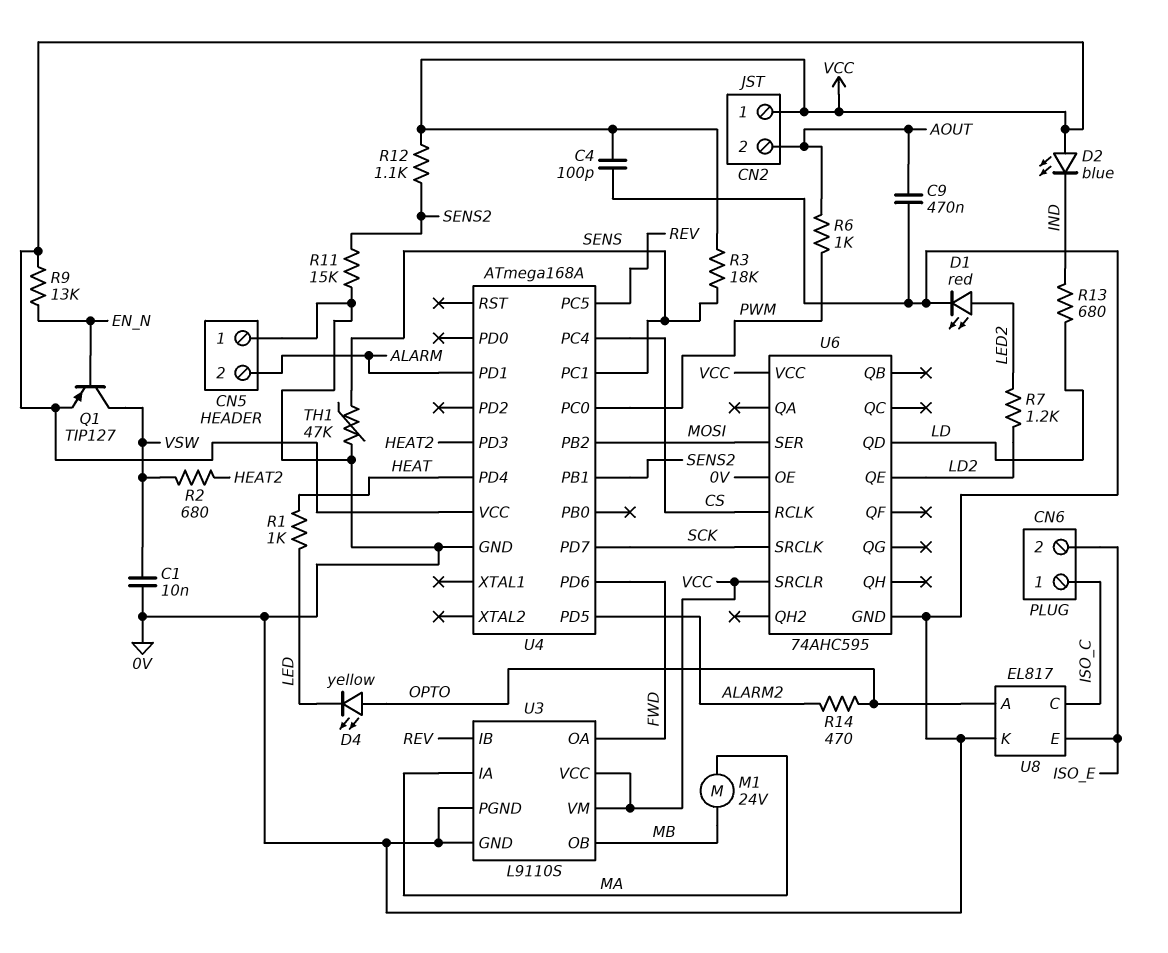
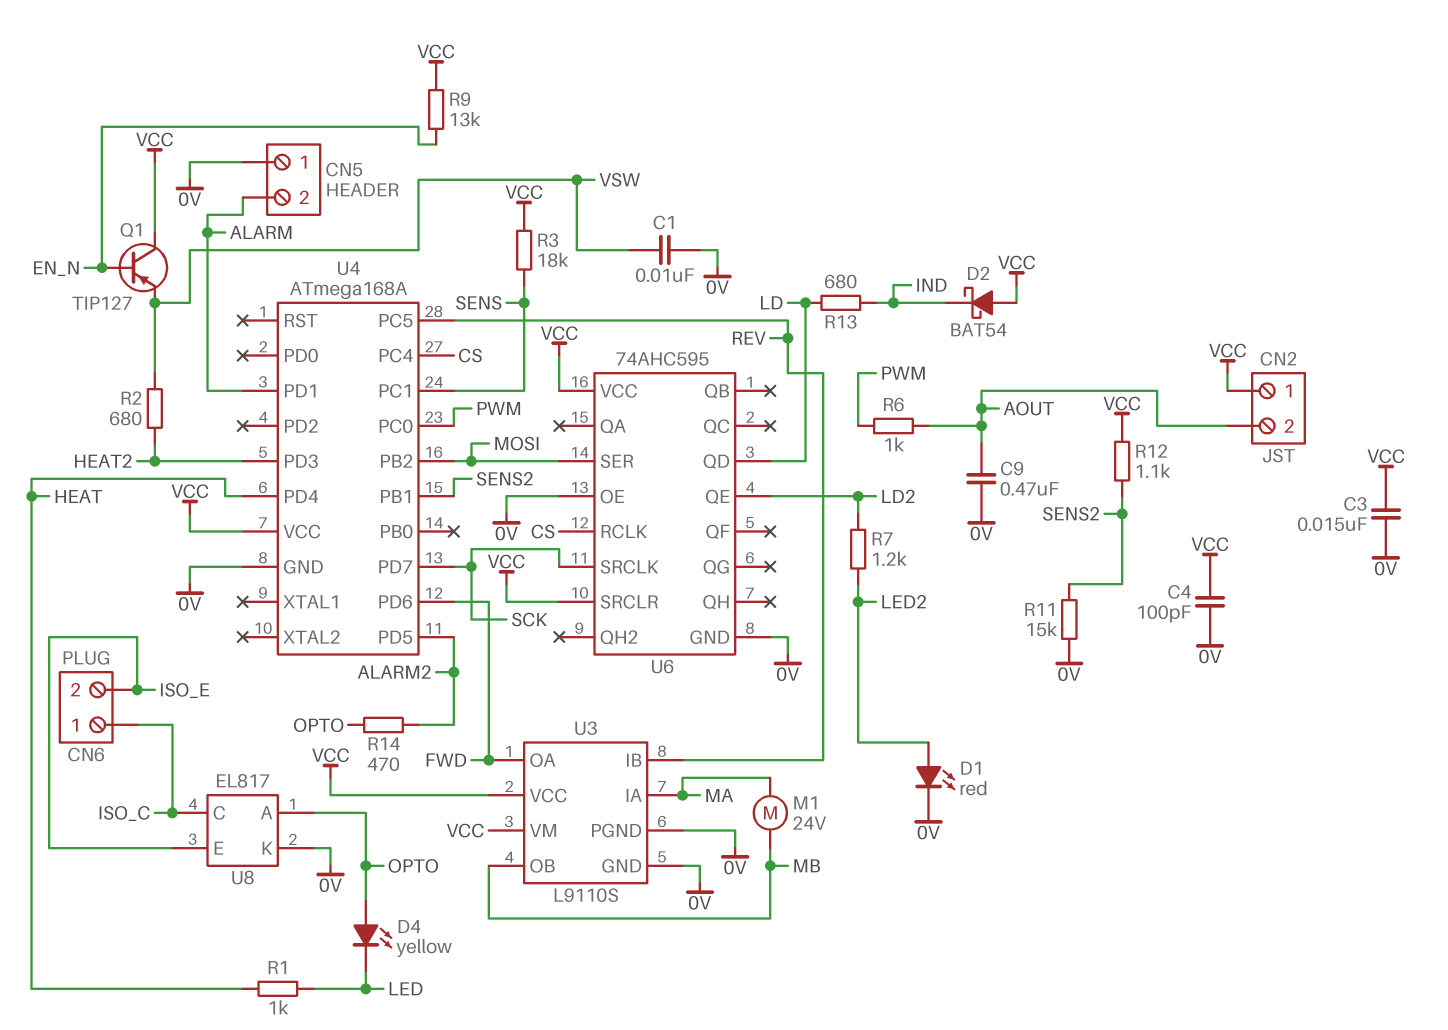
C3: none -> 15nF (0V, VCC)
D2: LED blue (A VCC, K IND) -> schottky BAT54 (A VCC, K IND)
Q1: PNP TIP127 (B EN_N, C VSW, E VCC) -> PNP TIP127 (B EN_N, C VCC, E VSW)
TH1: 47k (0V, SENS) -> none

